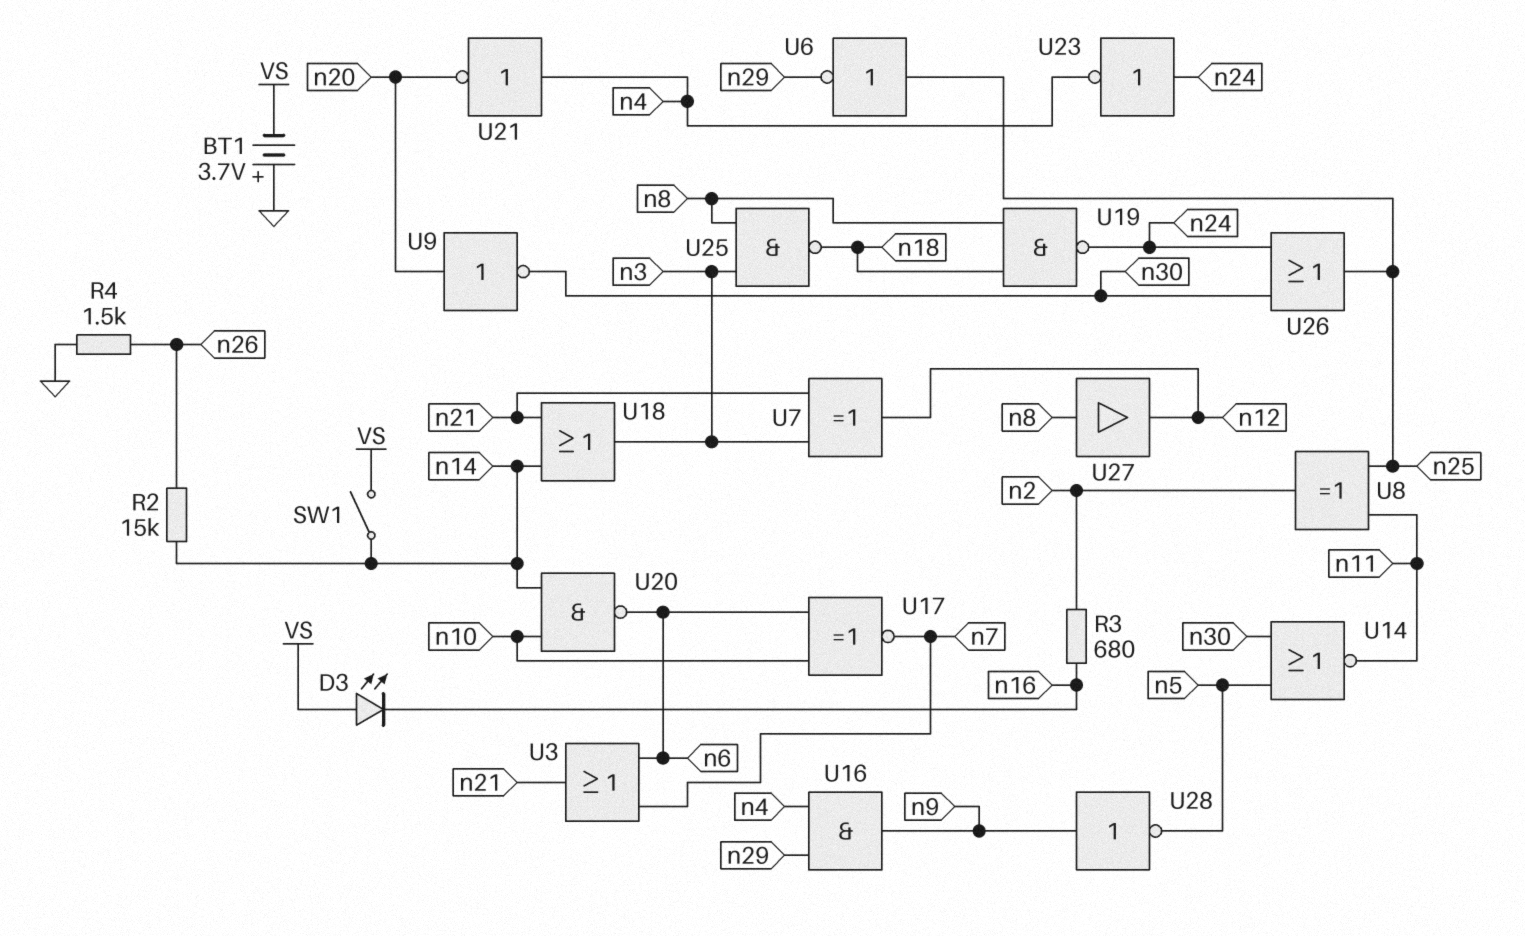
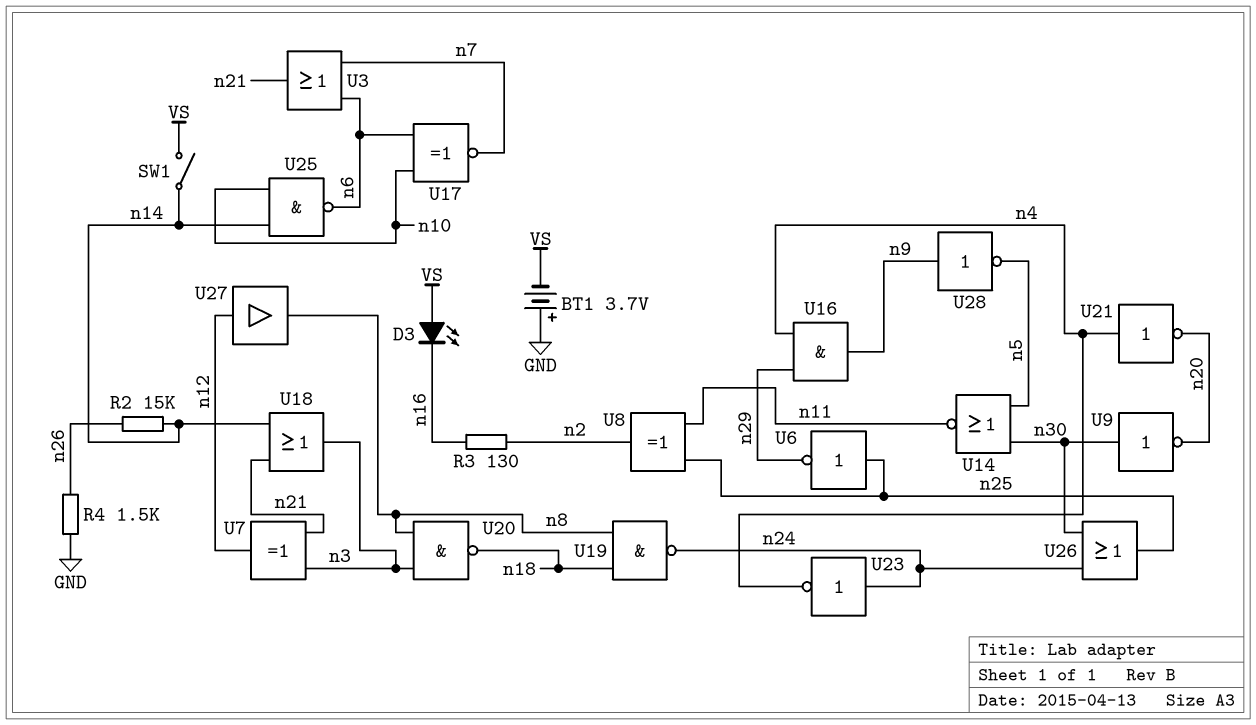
R3: 680 (n2, n16) -> 130 (n2, n16)
U9: NOT (in n20, out n30) -> NOT (in n30, out n20)
U20: NAND (in n10, in n14, out n6) -> NAND (in n3, in n8, out n18)
U25: NAND (in n3, in n8, out n18) -> NAND (in n10, in n14, out n6)
U27: buffer (in n8, out n12) -> buffer (in n12, out n8)

